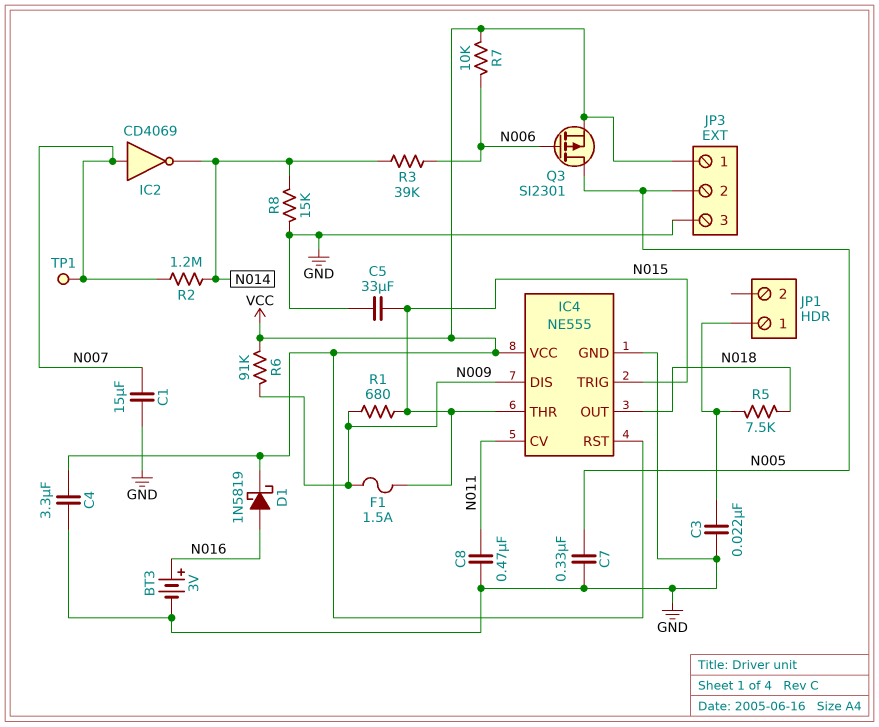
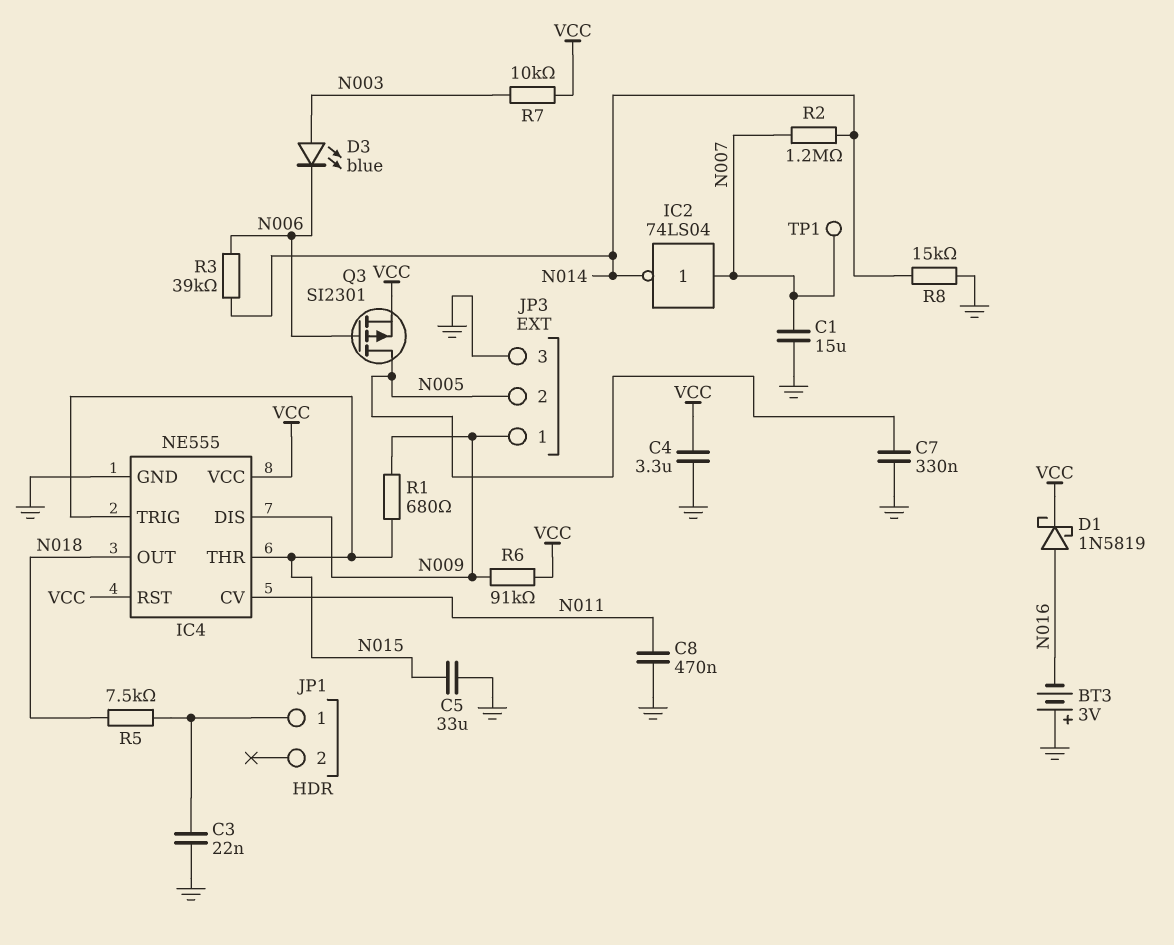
BT3: 3V (plus N016, minus GND) -> 3V (plus GND, minus N016)
D3: none -> LED blue (A N003, K N006)
F1: 1.5A (N009, N015) -> none
IC2: NOT CD4069 (in N007, out N014) -> NOT 74LS04 (in N007, out N014)
JP3 pin 1: VCC -> N009
R7: 10k (N006, VCC) -> 10k (N003, VCC)

